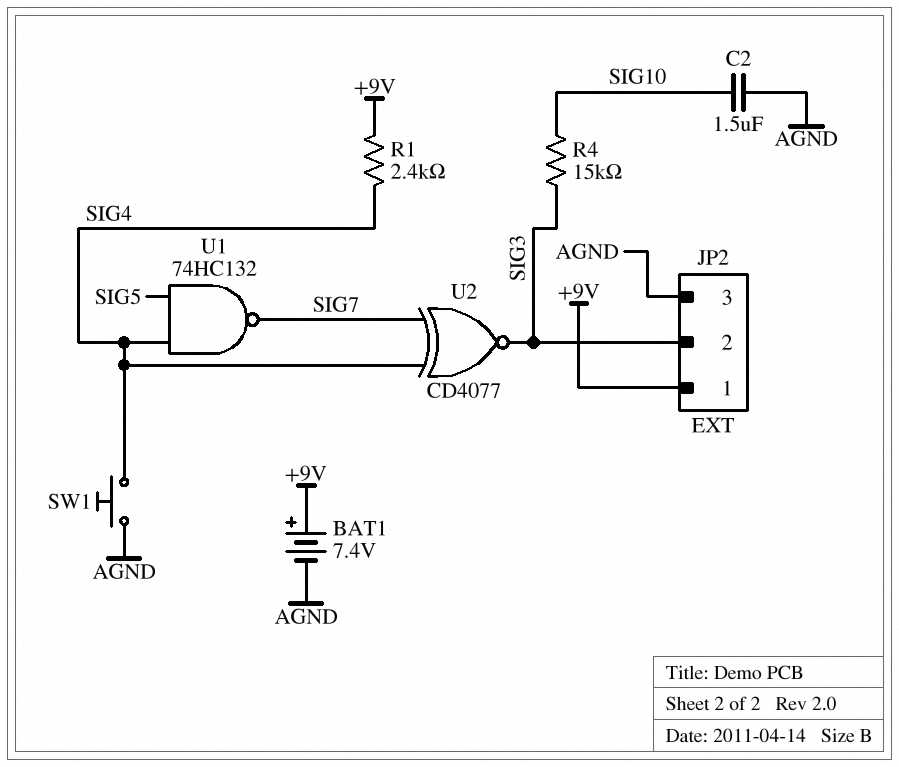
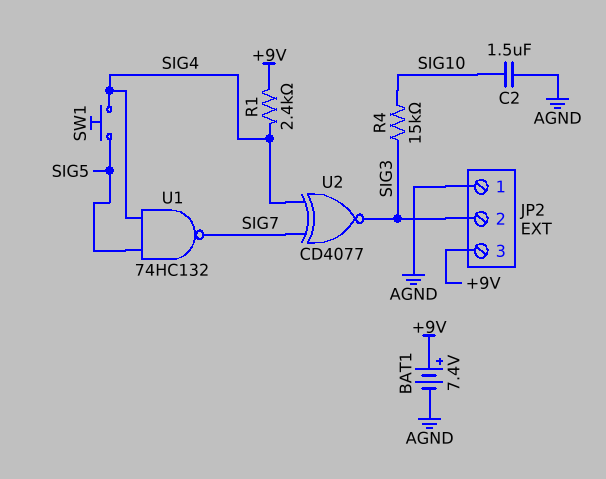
JP2 pin 1: +9V -> AGND
JP2 pin 3: AGND -> +9V
SW1: button (AGND, SIG4) -> button (SIG4, SIG5)

